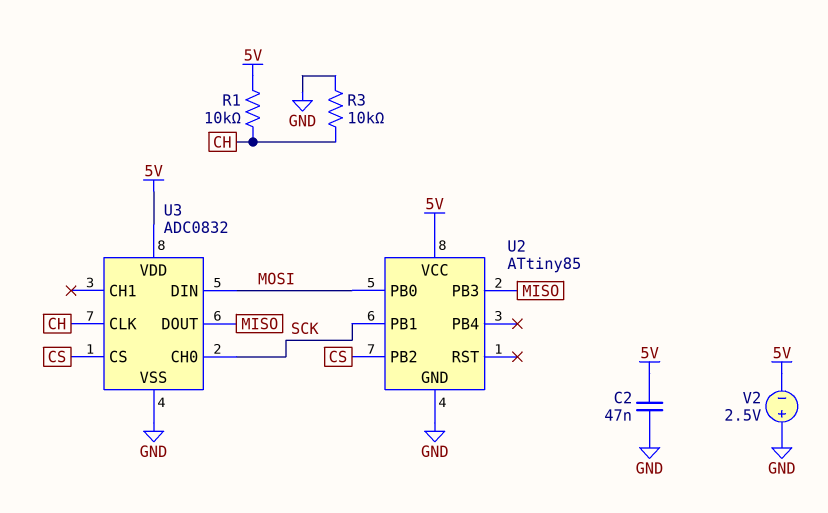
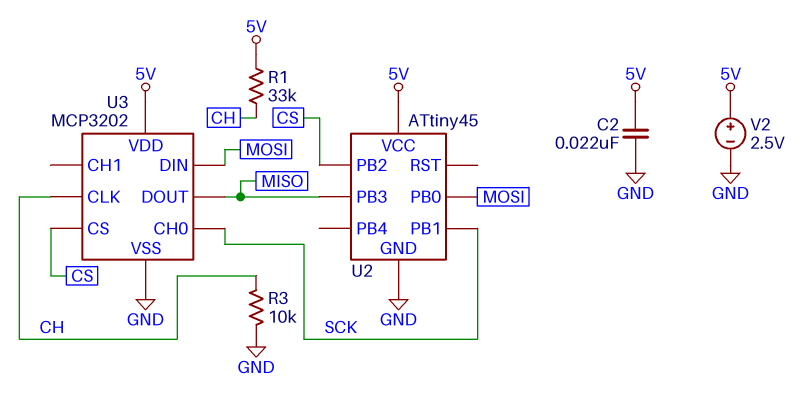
C2: 47nF (5V, GND) -> 22nF (5V, GND)
R1: 10k (5V, CH) -> 33k (5V, CH)
U2: ATtiny85 -> ATtiny45
U3: ADC0832 -> MCP3202
V2: 2.5V (plus GND, minus 5V) -> 2.5V (plus 5V, minus GND)

